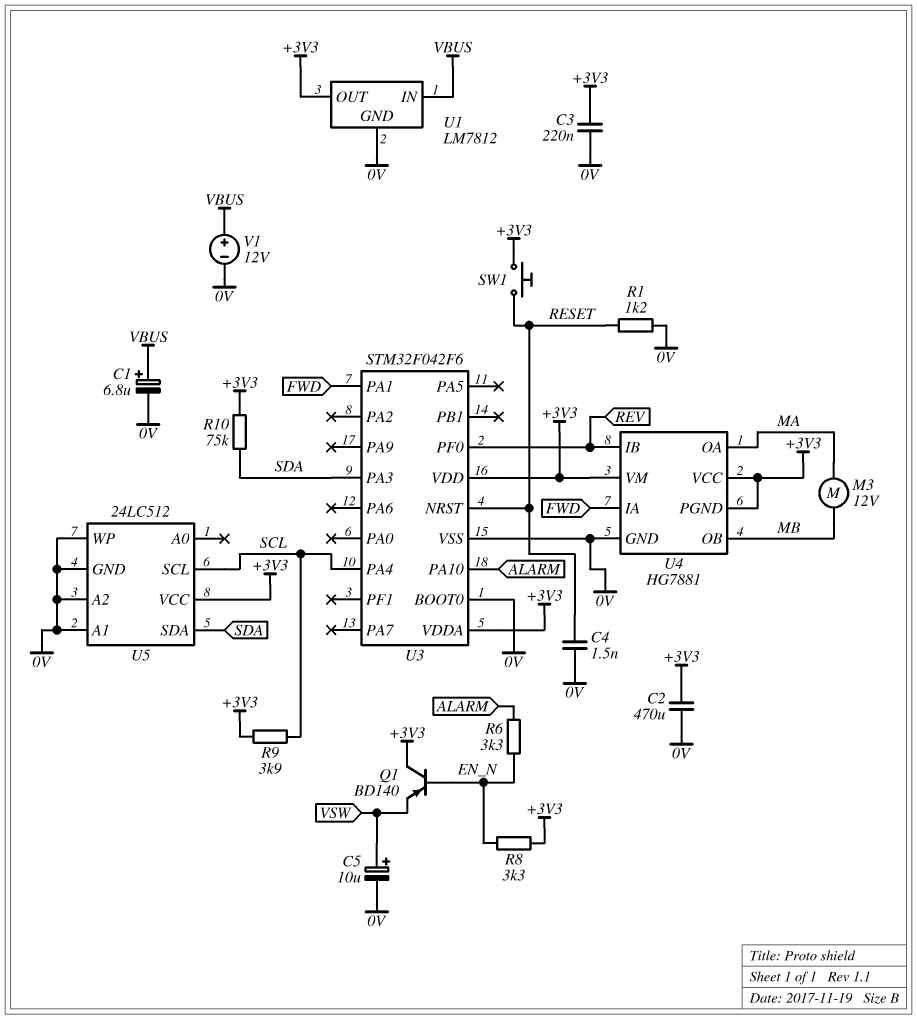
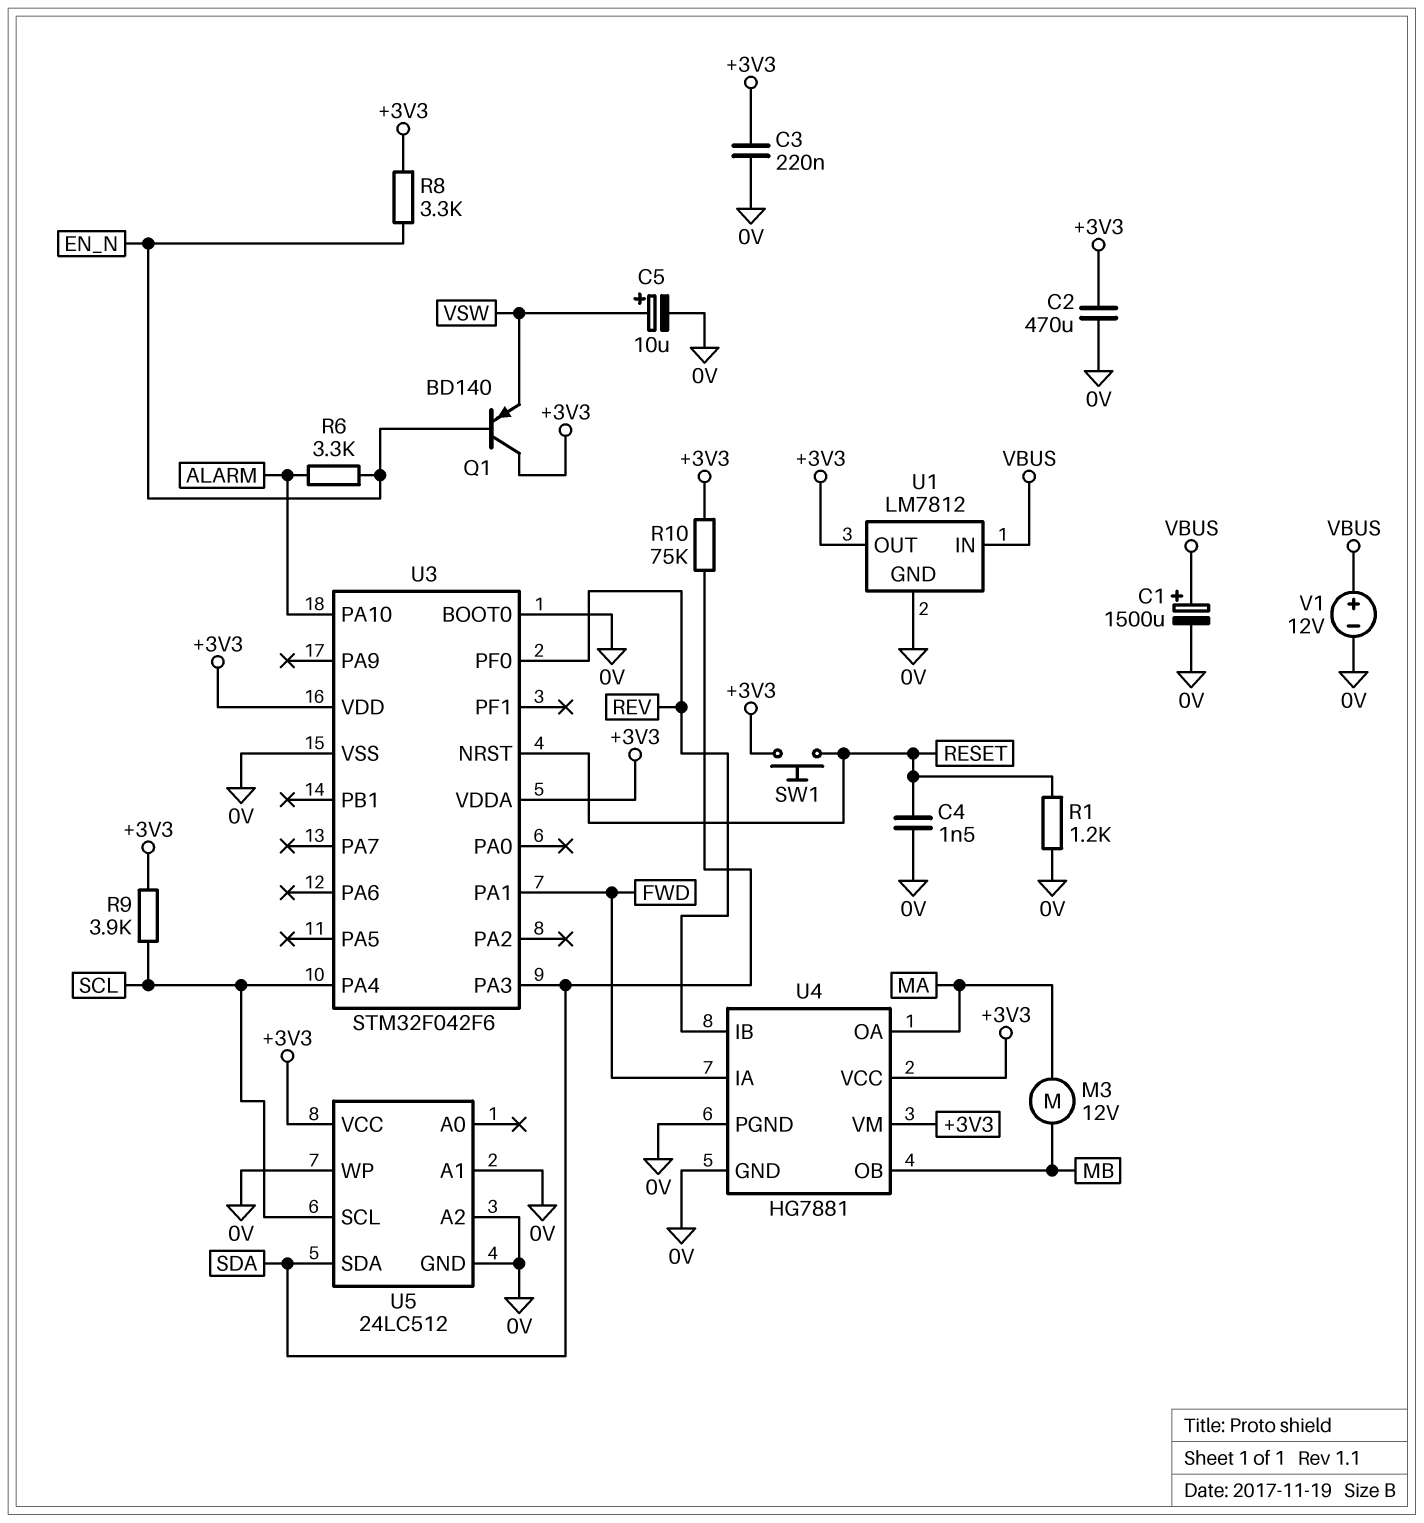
C1: 6.8uF (plus VBUS, minus 0V) -> 1500uF (plus VBUS, minus 0V)
U4 pin PGND: +3V3 -> 0V

